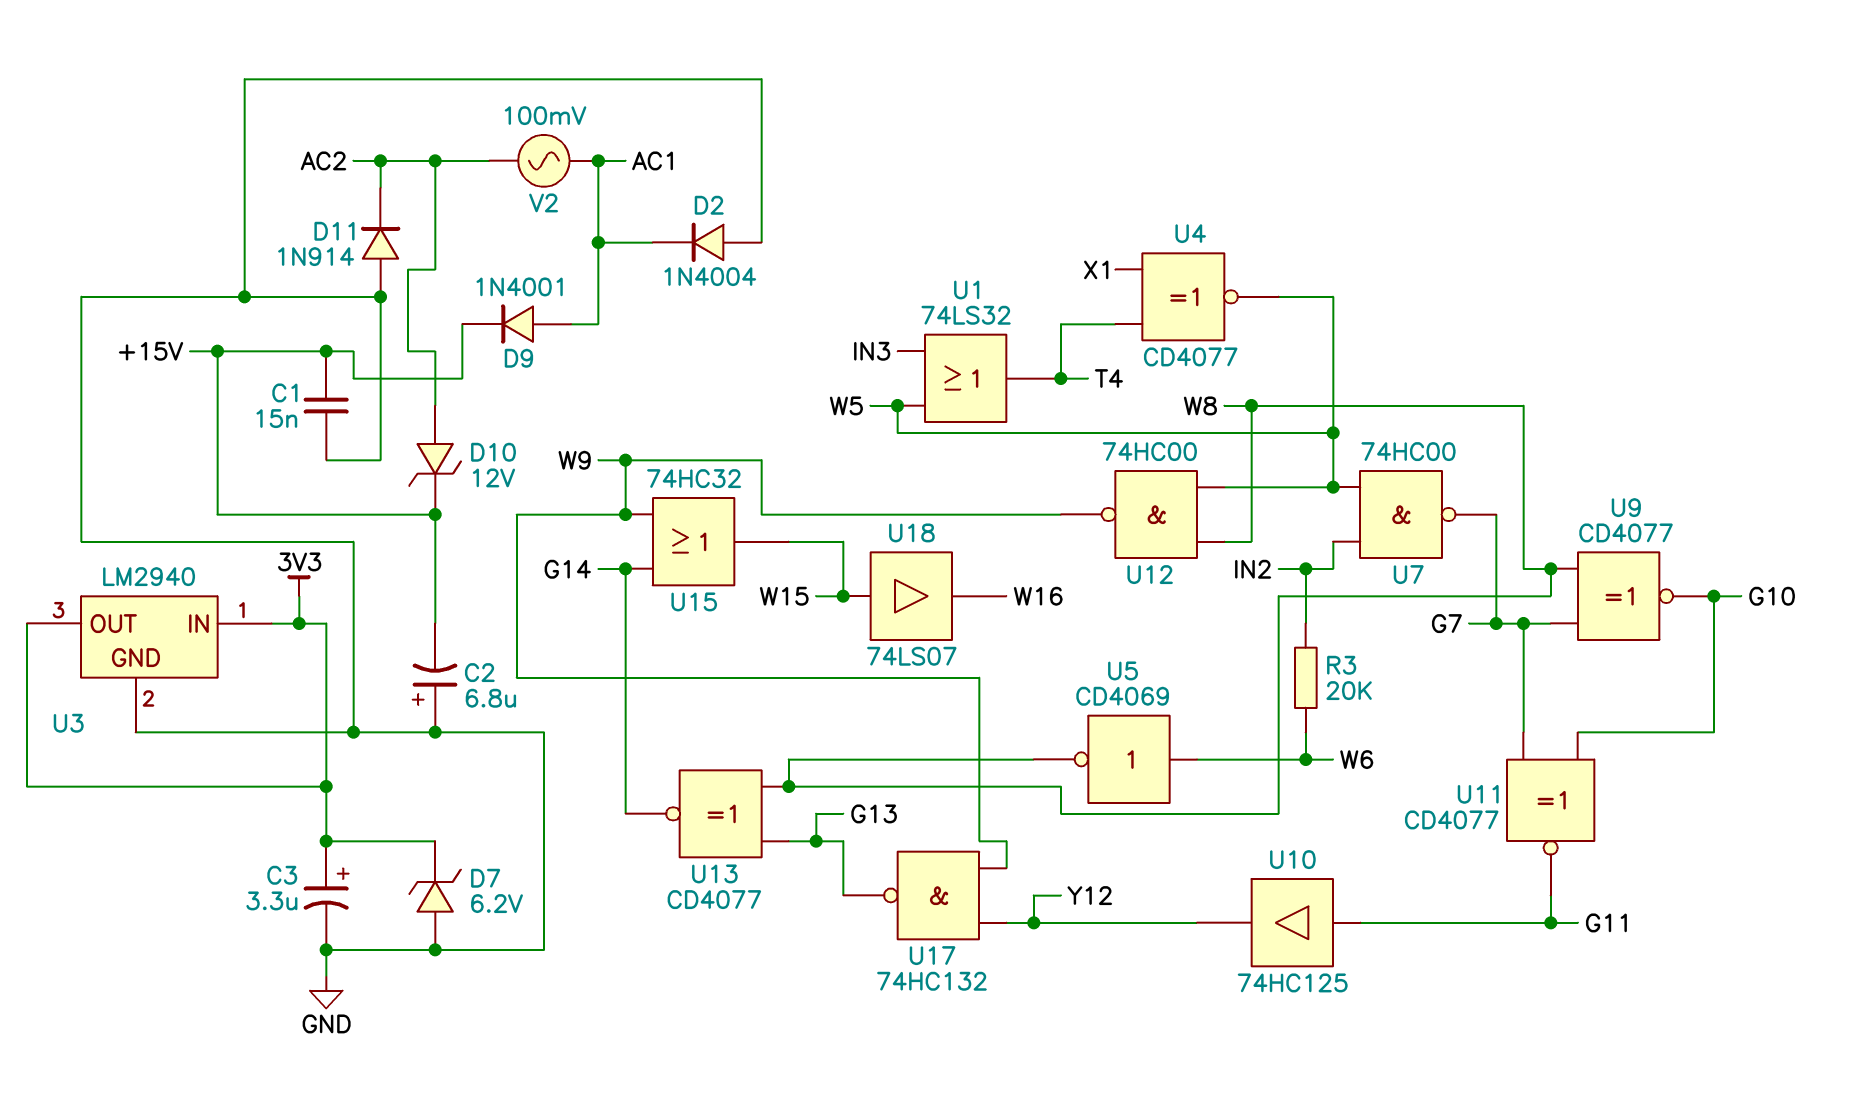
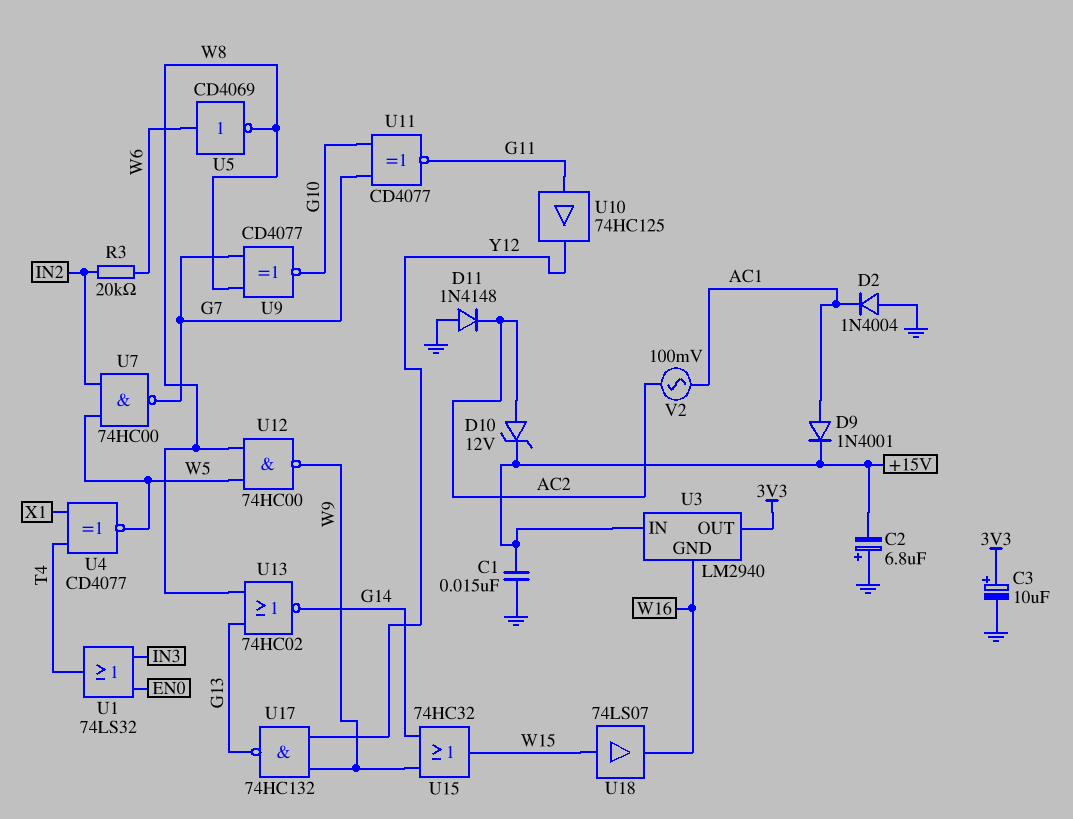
C3: 3.3uF (plus 3V3, minus GND) -> 10uF (plus 3V3, minus GND)
D7: zener 6.2V (A GND, K 3V3) -> none
D11: diode 1N914 (A GND, K AC2) -> diode 1N4148 (A GND, K AC2)
U1: OR 74LS32 (in IN3, in W5, out T4) -> OR 74LS32 (in EN0, in IN3, out T4)
U3 pin GND: GND -> W16
U3 pin IN: 3V3 -> +15V
U13: XNOR CD4077 (in G13, in W8, out G14) -> NOR 74HC02 (in G13, in W8, out G14)

